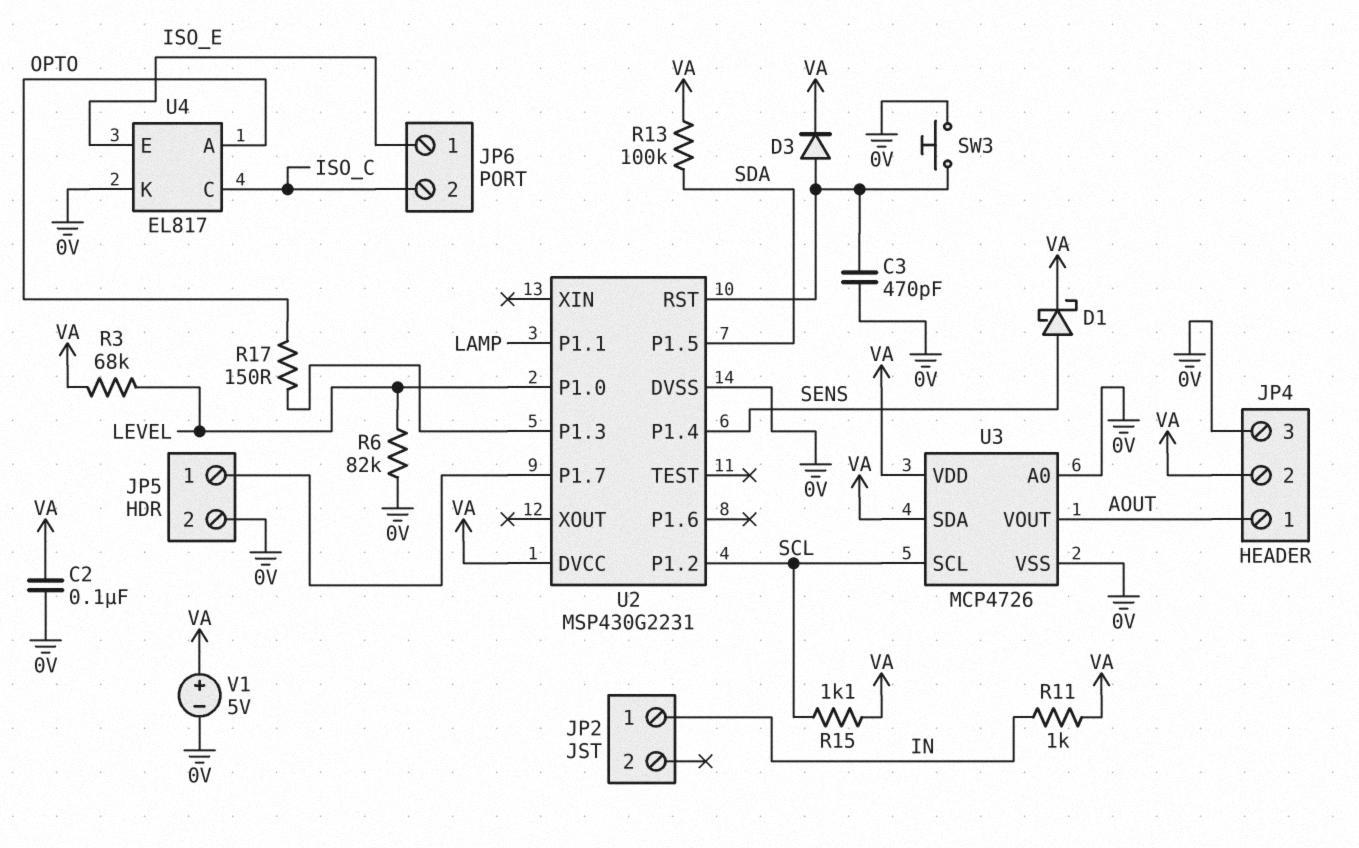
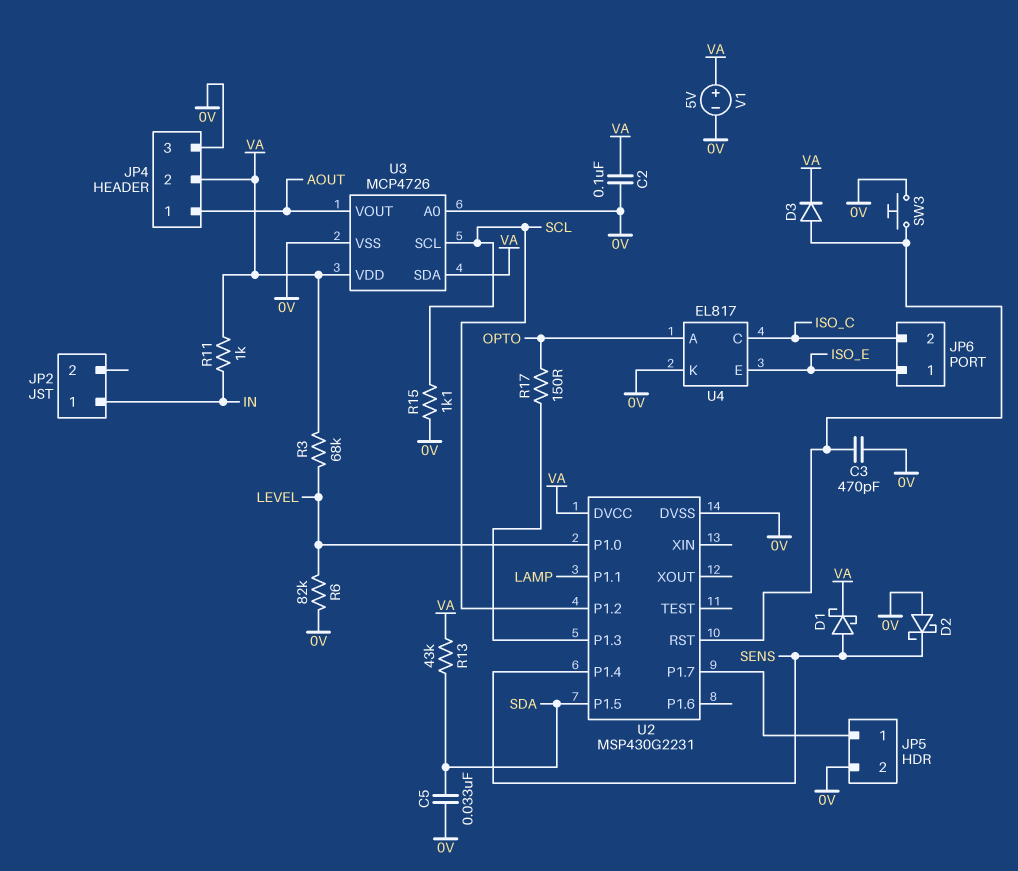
C5: none -> 33nF (0V, SDA)
D2: none -> schottky (A 0V, K SENS)
R13: 100k (SDA, VA) -> 43k (SDA, VA)
R15: 1.1k (SCL, VA) -> 1.1k (0V, SCL)

